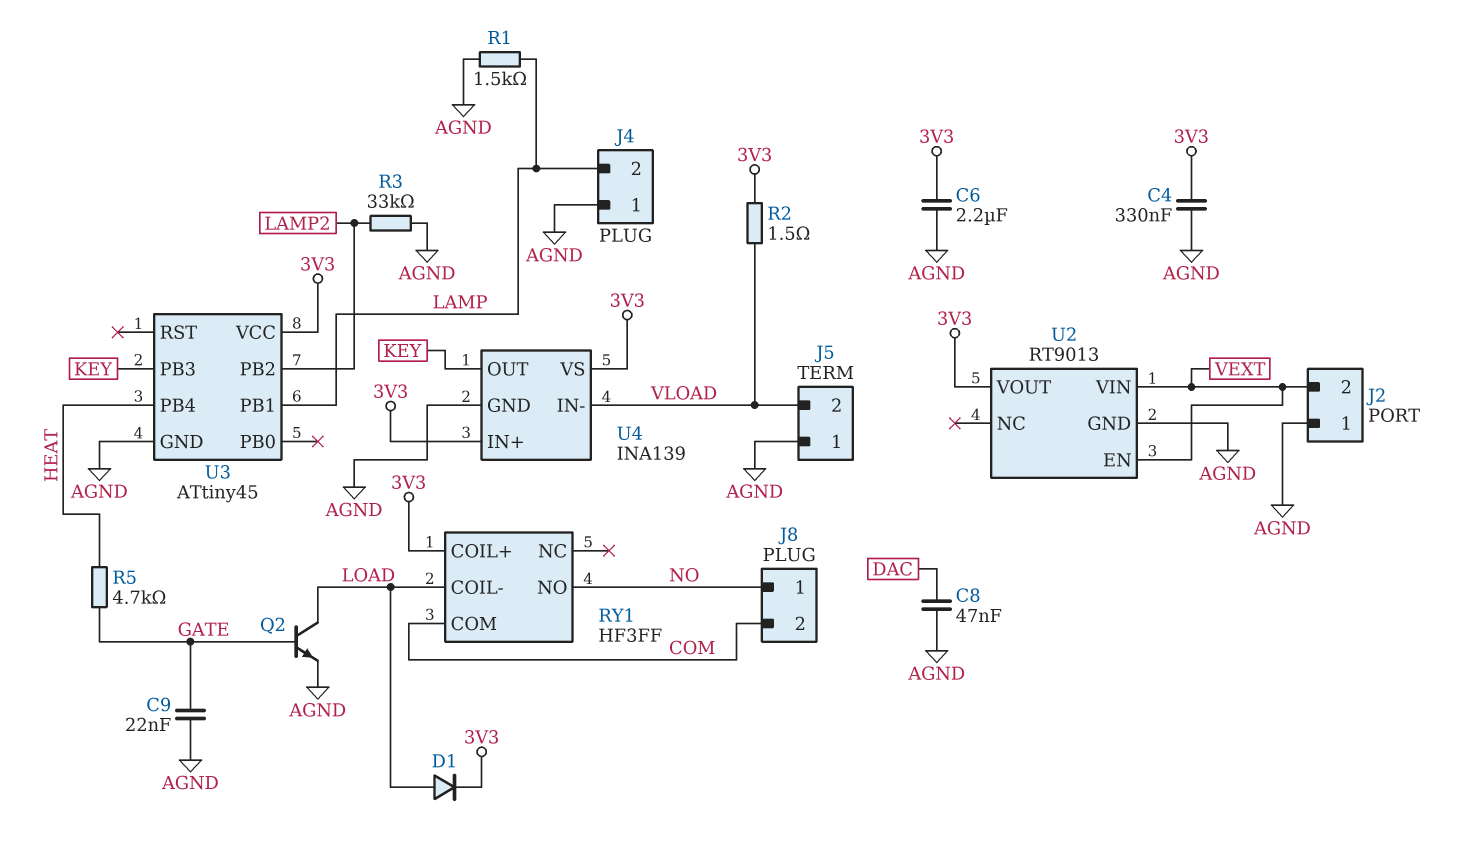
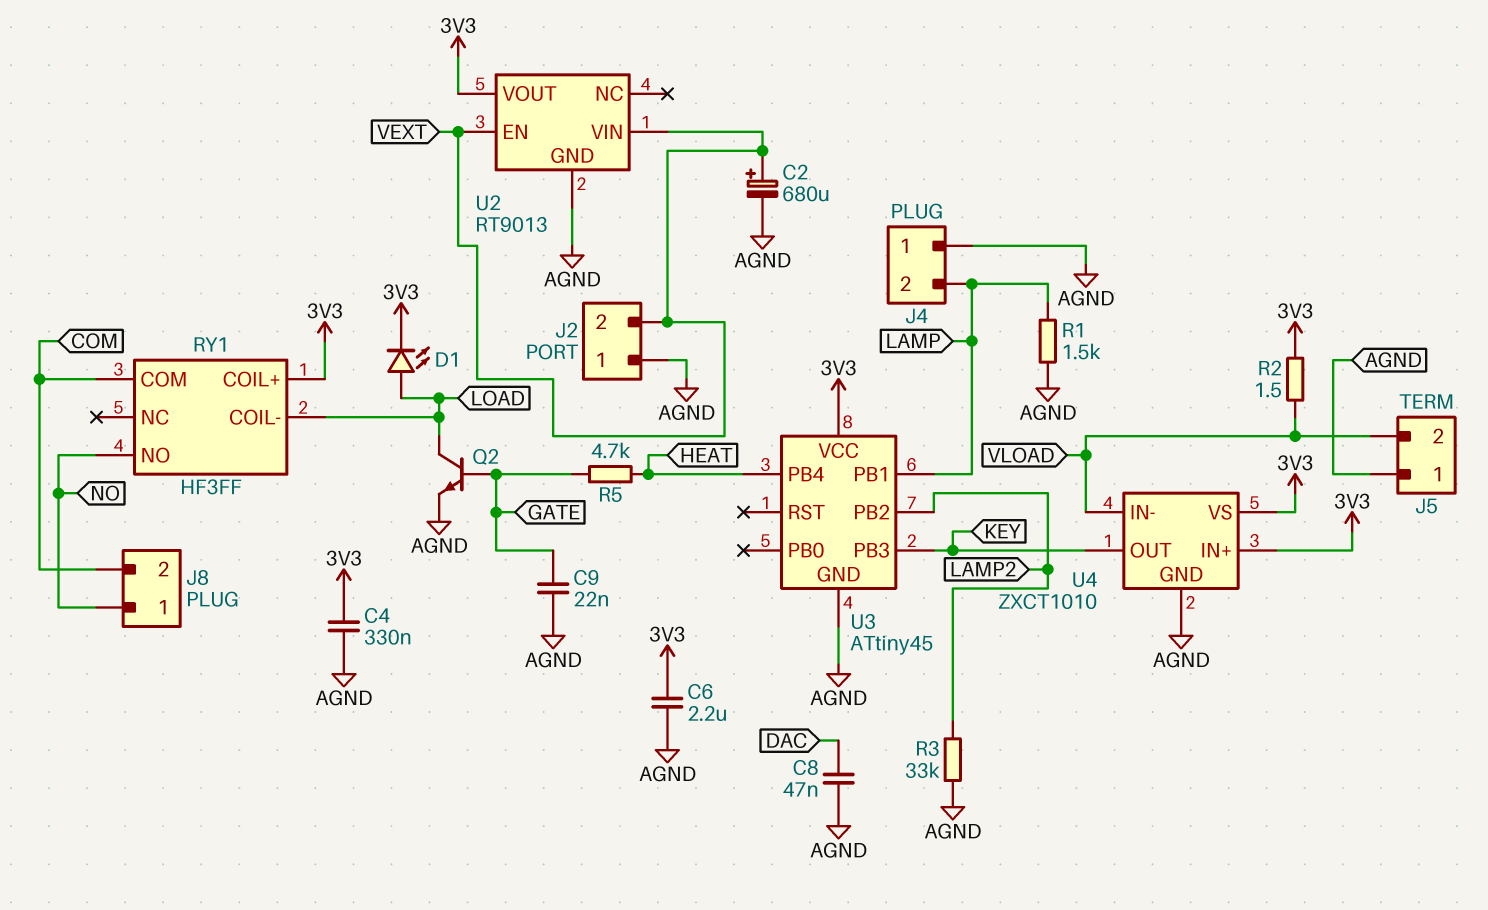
C2: none -> 680uF (plus VEXT, minus AGND)
D1: diode (A LOAD, K 3V3) -> LED (A LOAD, K 3V3)
U4: INA139 -> ZXCT1010

